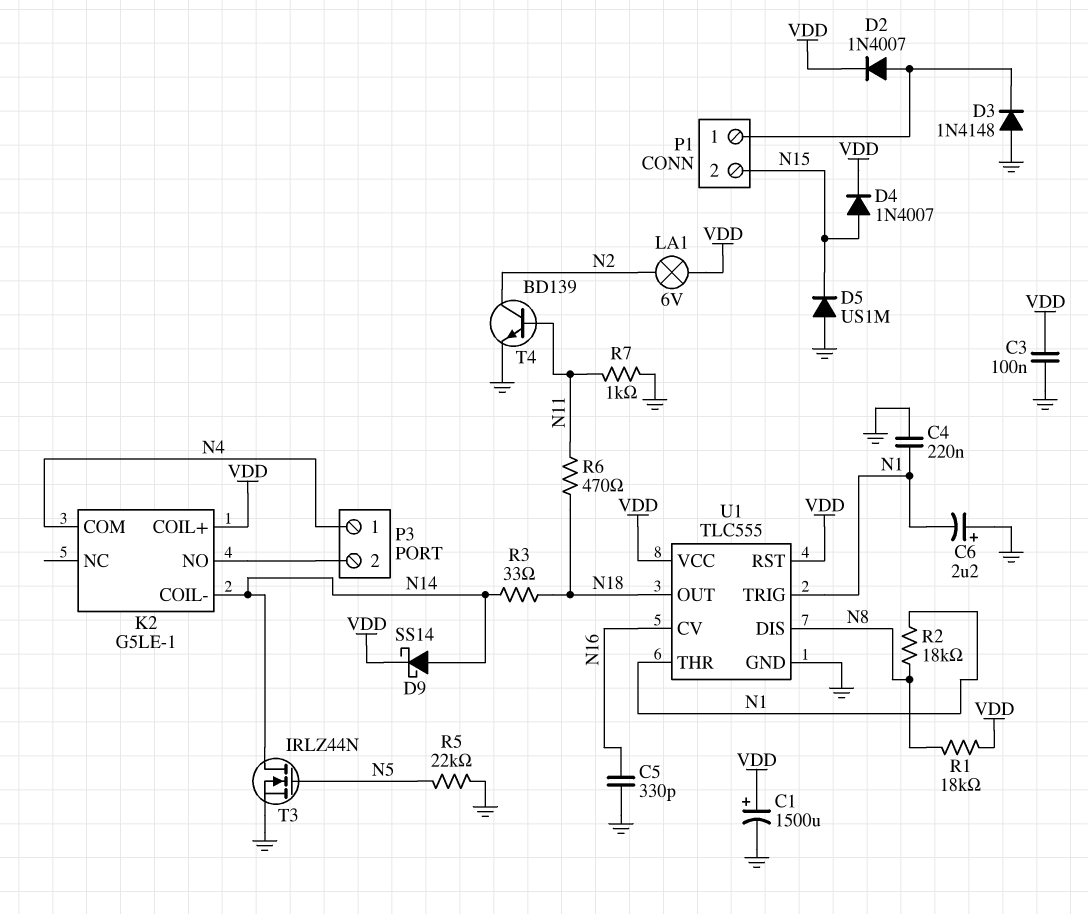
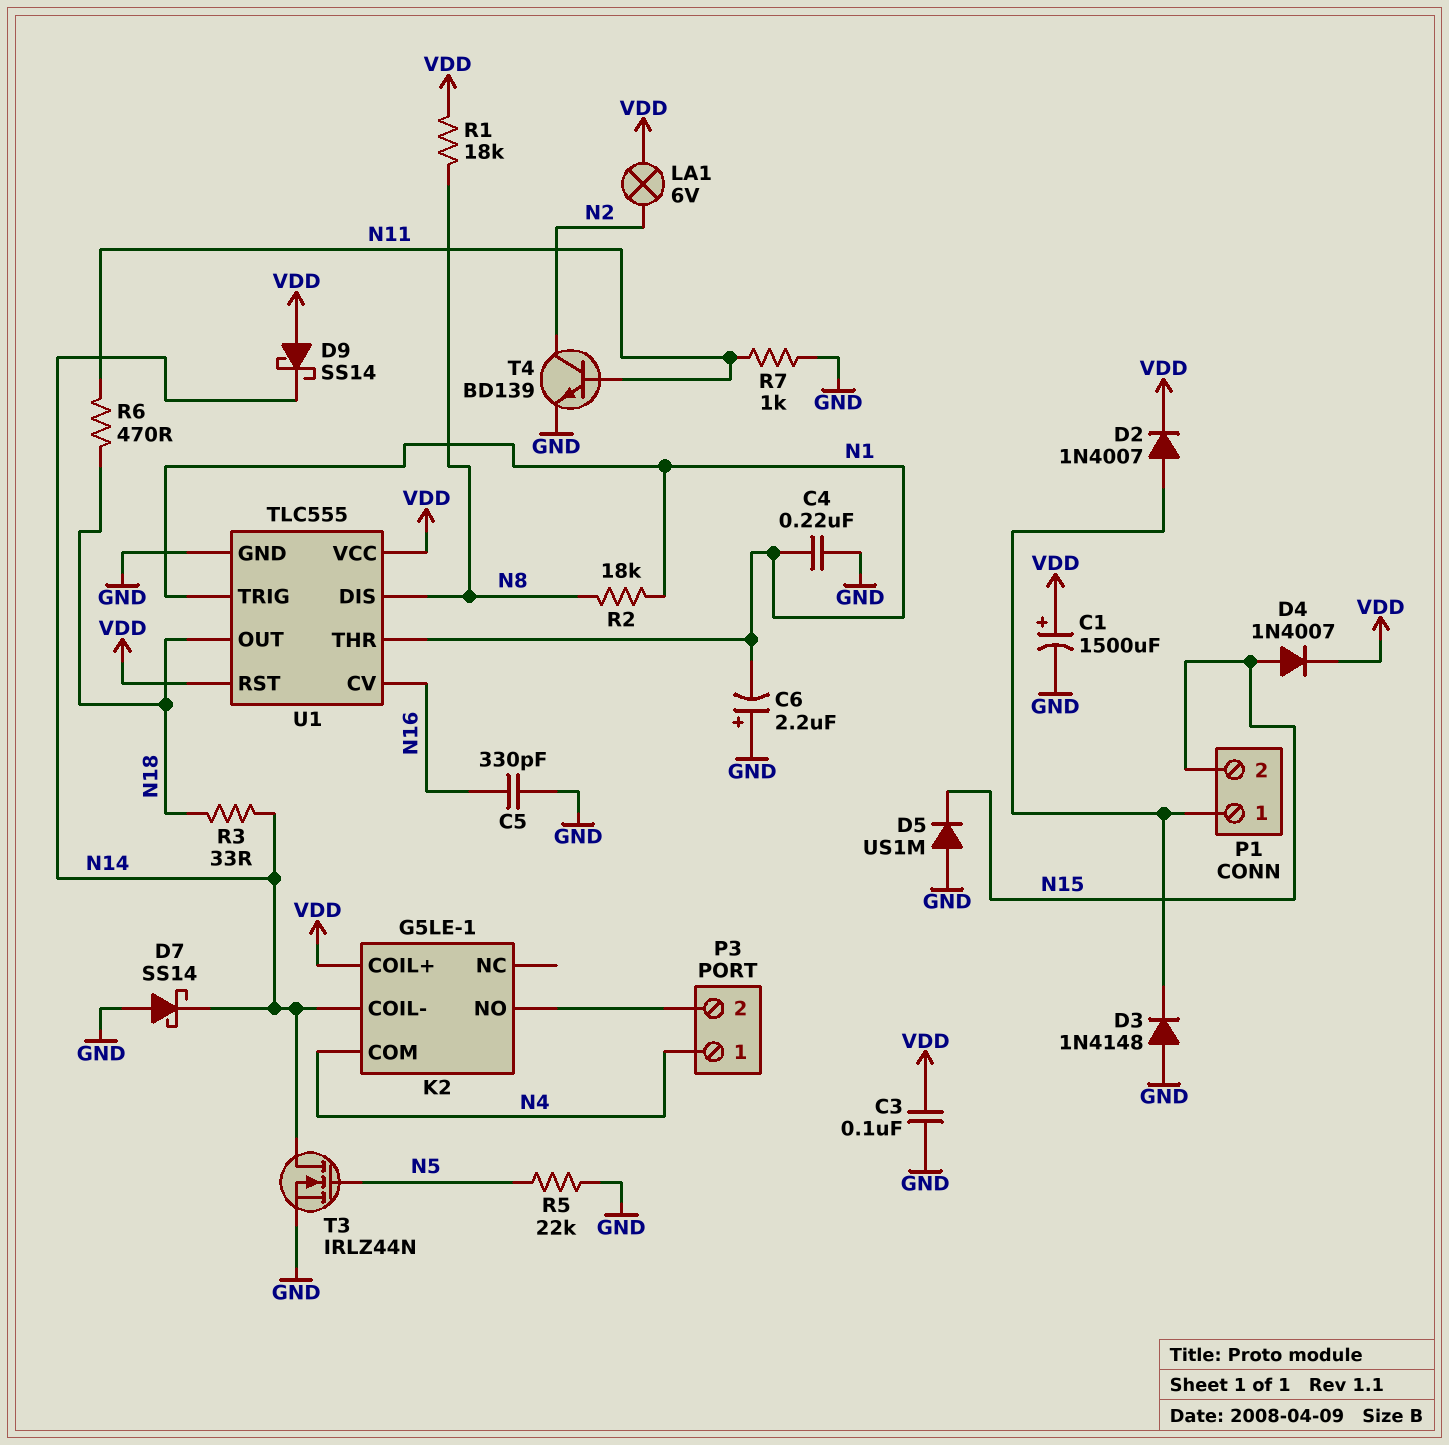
D7: none -> schottky SS14 (A GND, K N14)
D9: schottky SS14 (A N14, K VDD) -> schottky SS14 (A VDD, K N14)

